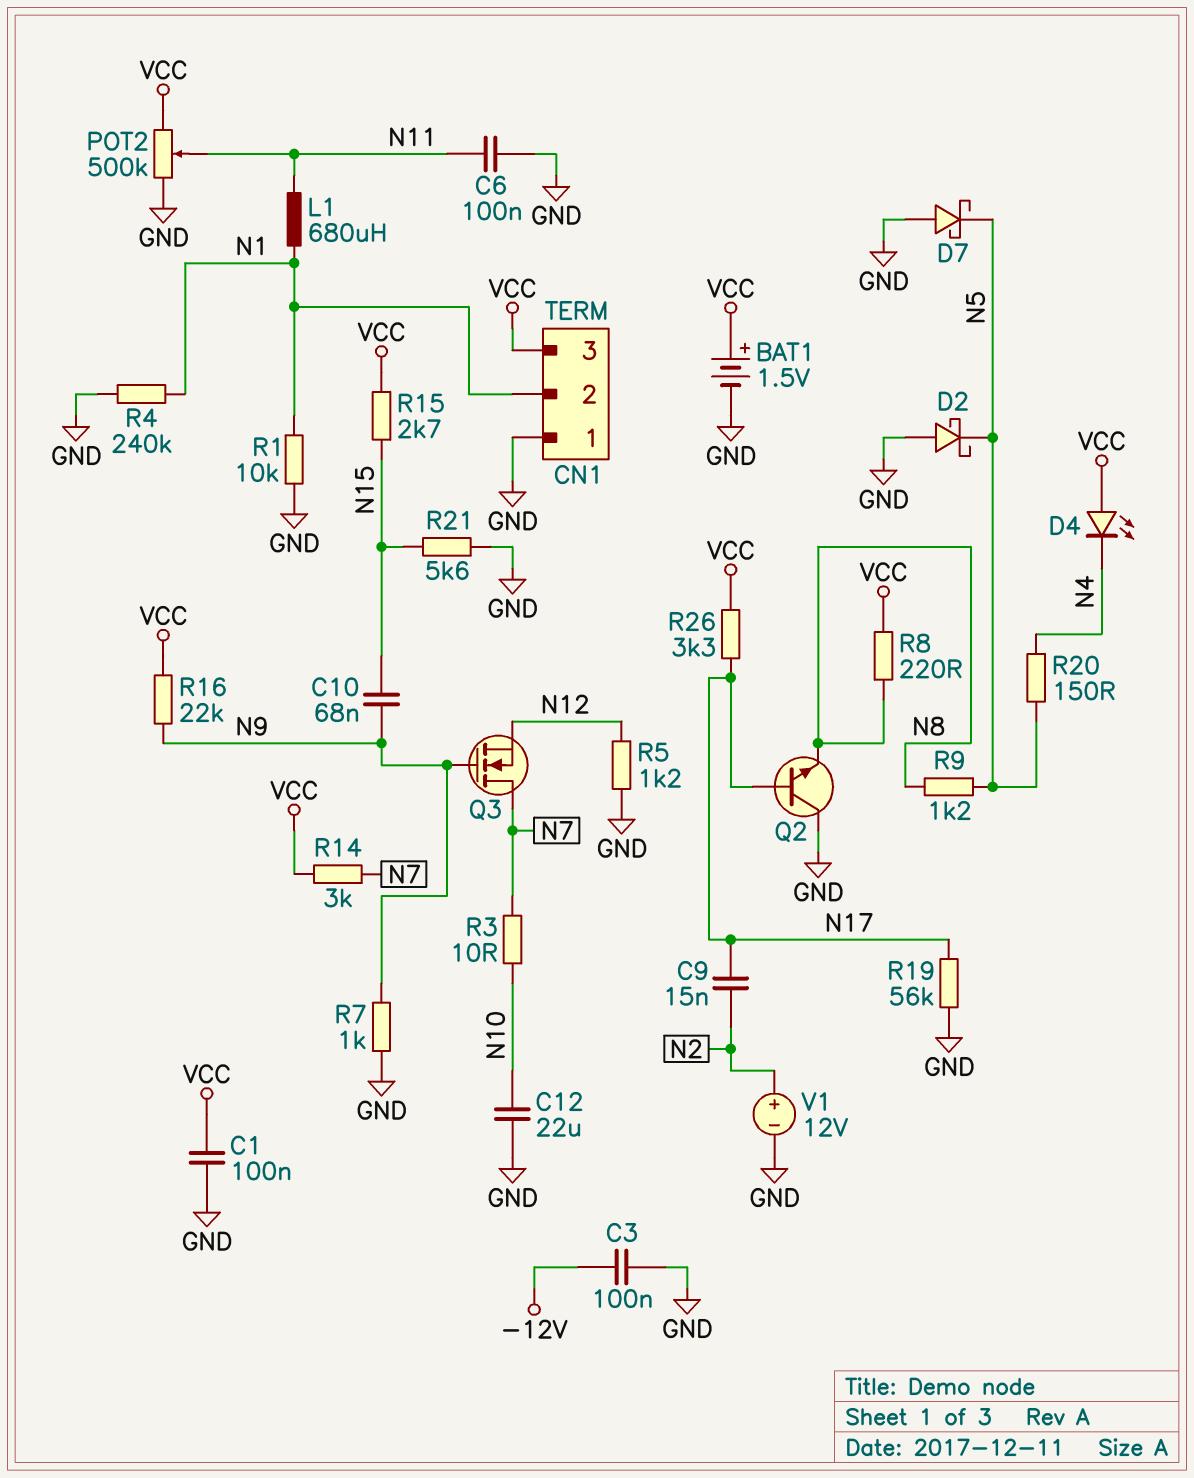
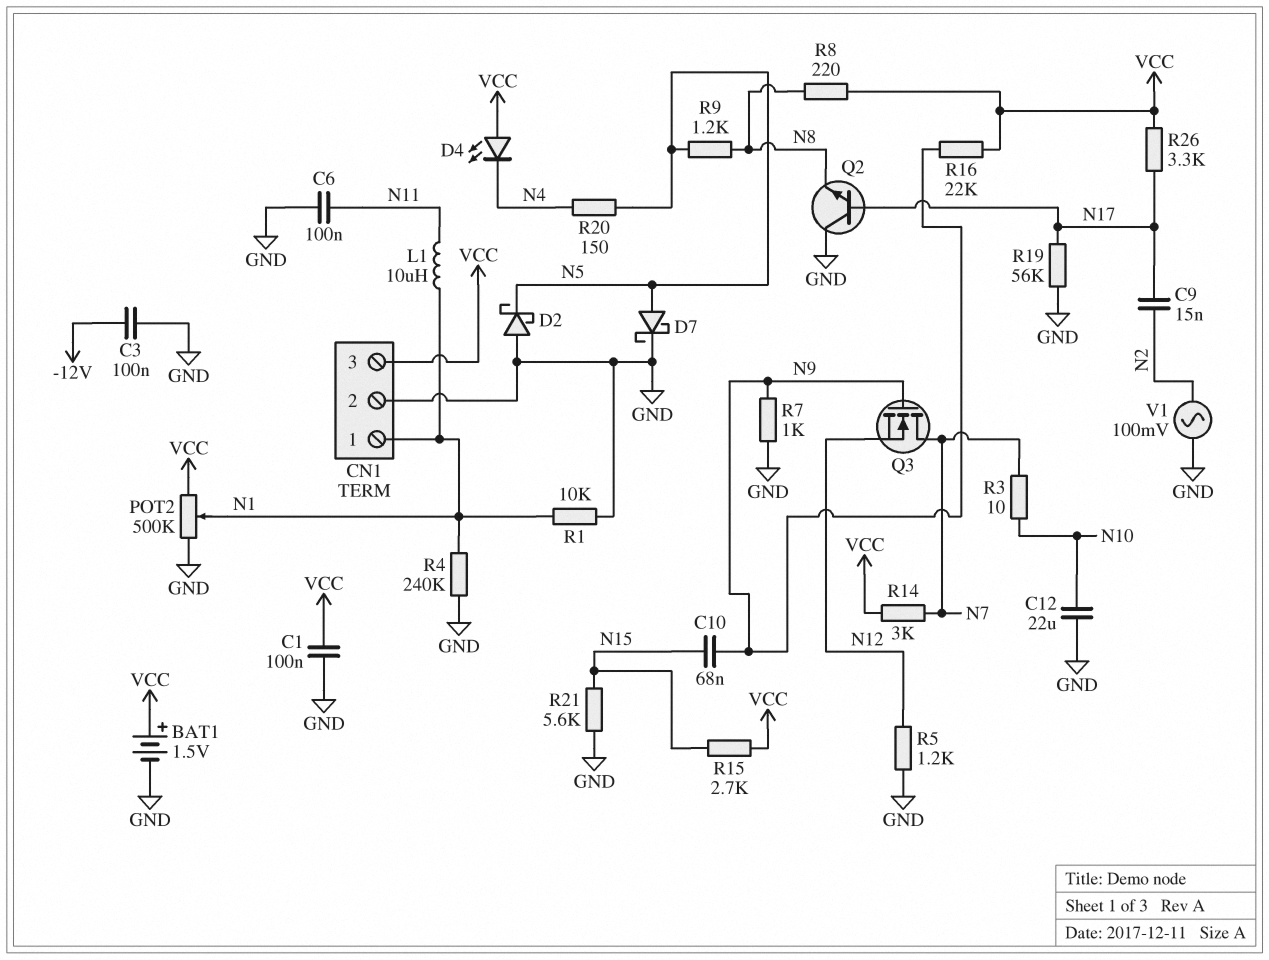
CN1 pin 1: GND -> N1
CN1 pin 2: N1 -> GND
D7: schottky (A GND, K N5) -> schottky (A N5, K GND)
L1: 680uH (N1, N11) -> 10uH (N1, N11)
POT2: 500k (GND, VCC, wiper N11) -> 500k (GND, VCC, wiper N1)
V1: 12V (plus N2, minus GND) -> AC 100mV (GND, N2)

